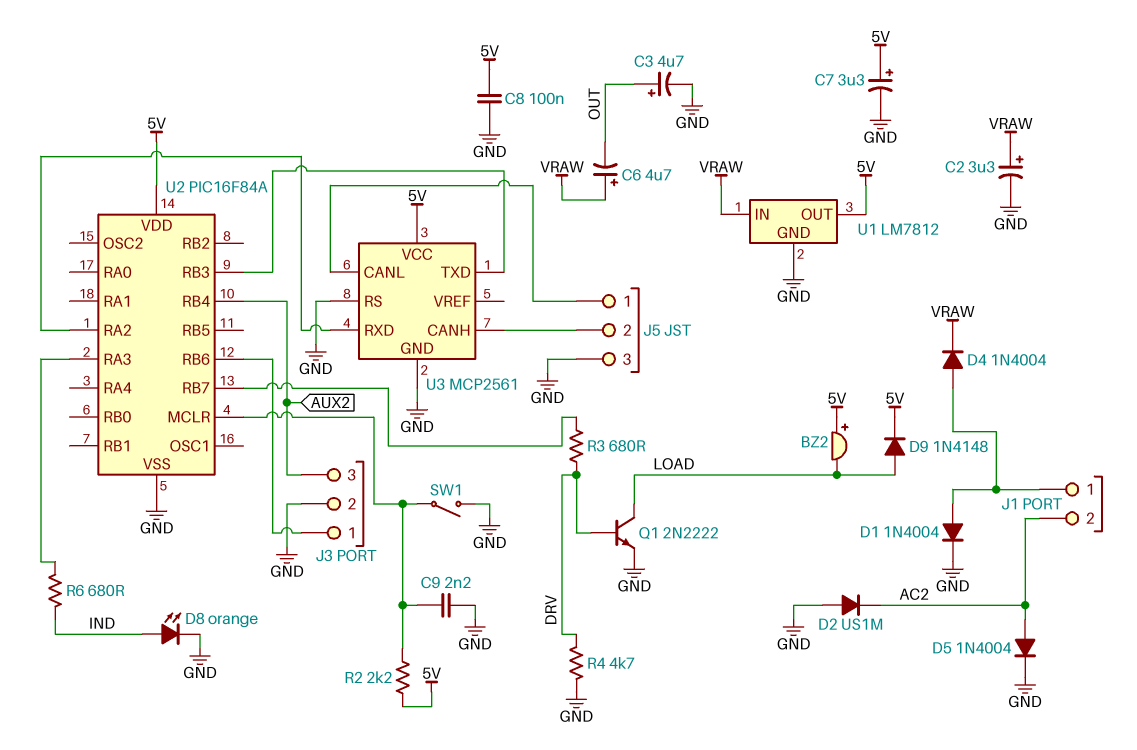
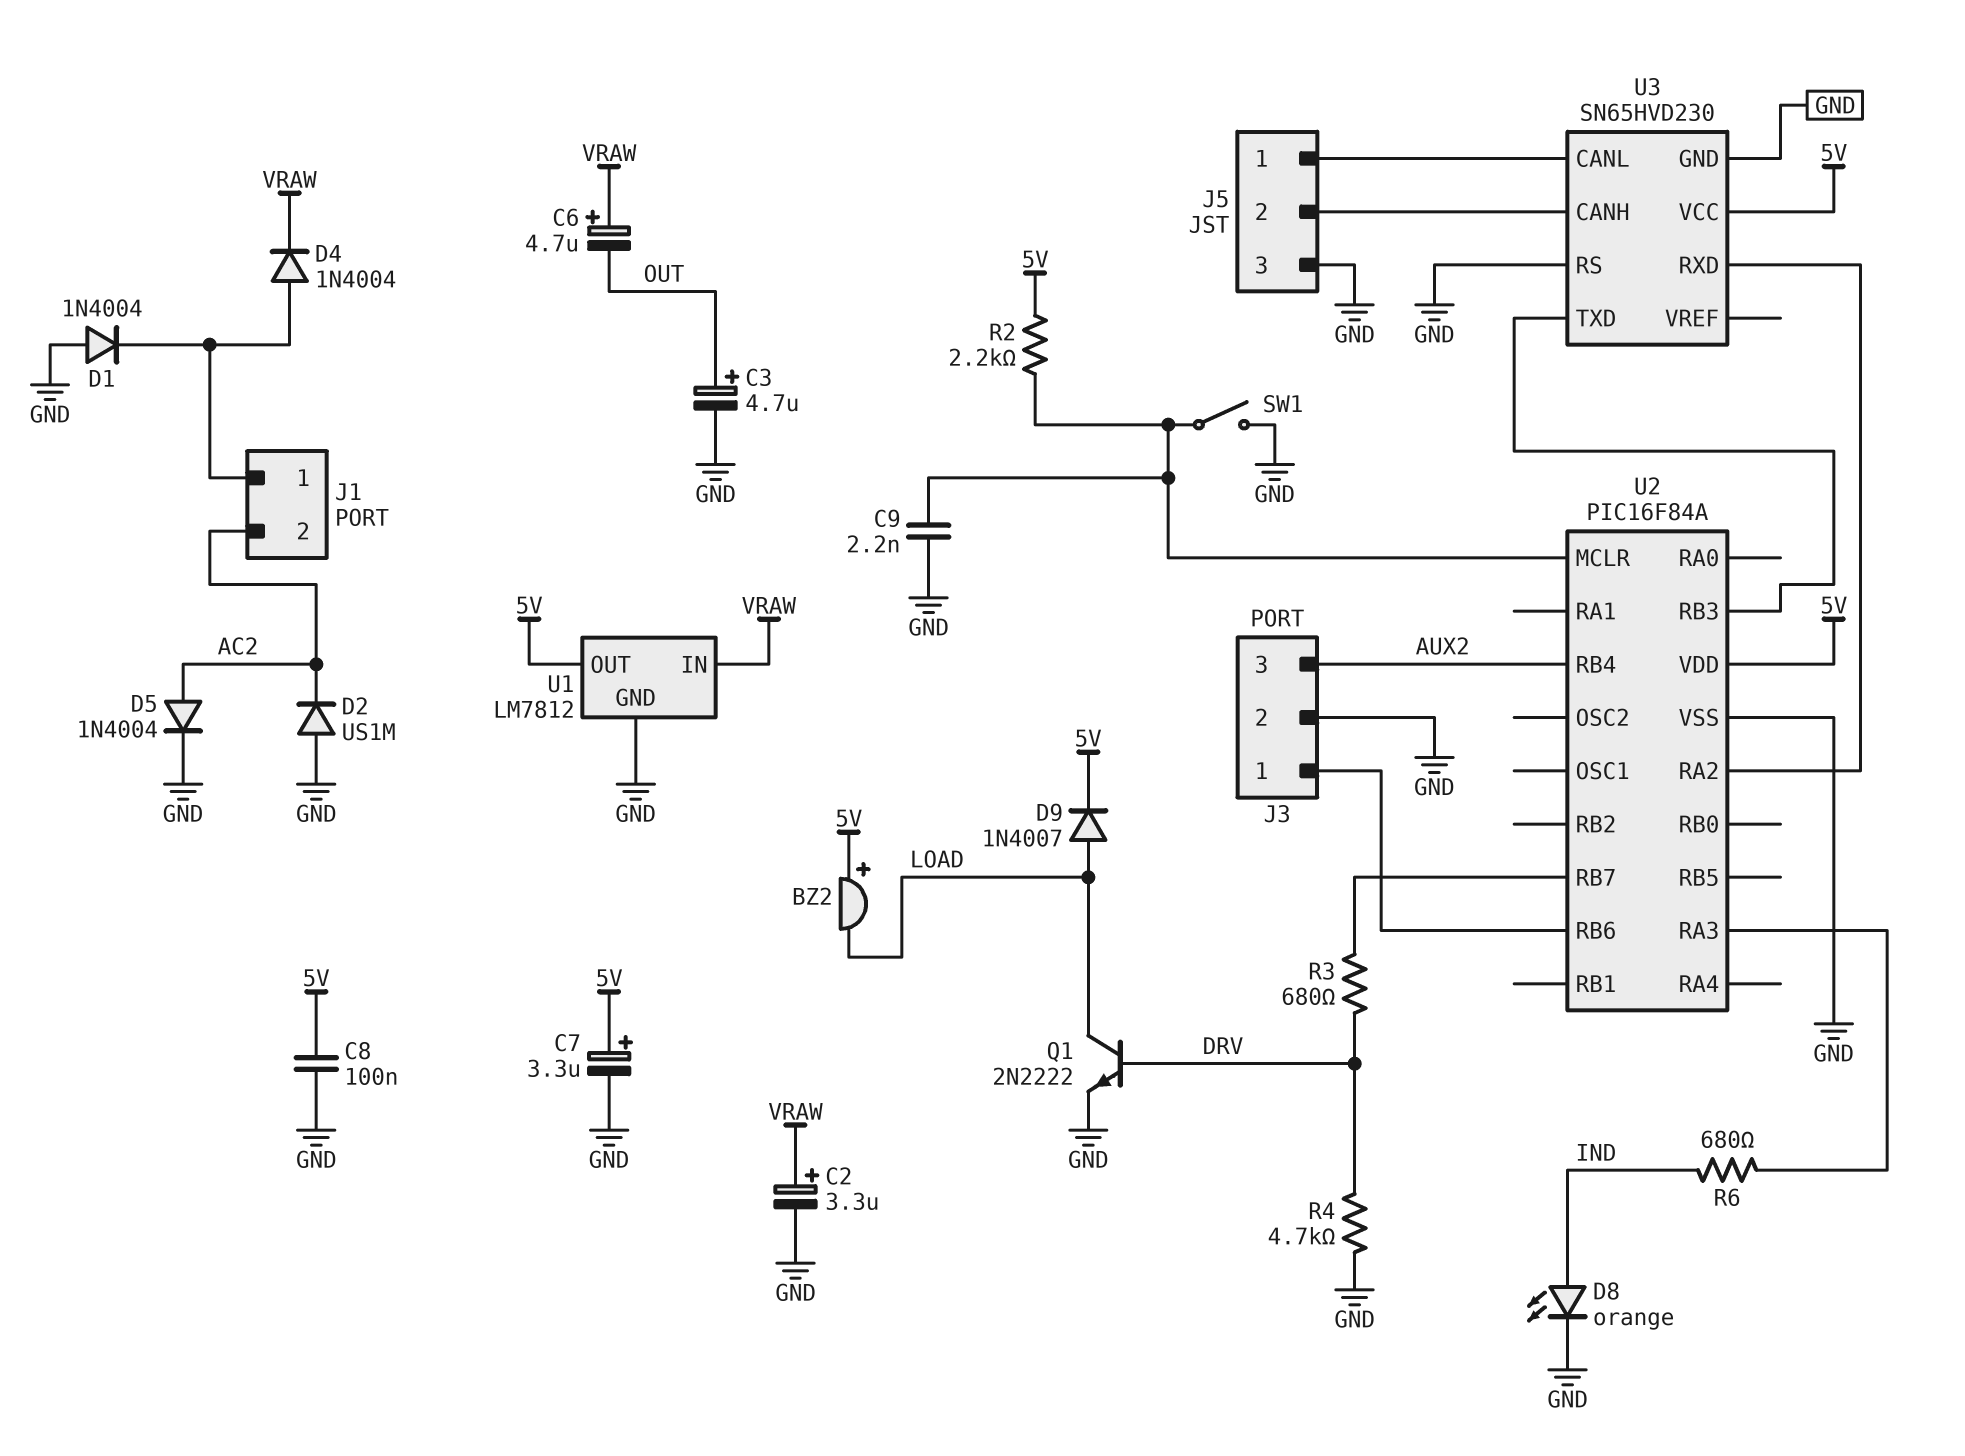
D1: diode 1N4004 (A J1/1, K GND) -> diode 1N4004 (A GND, K J1/1)
D9: diode 1N4148 (A LOAD, K 5V) -> diode 1N4007 (A LOAD, K 5V)
U3: MCP2561 -> SN65HVD230

